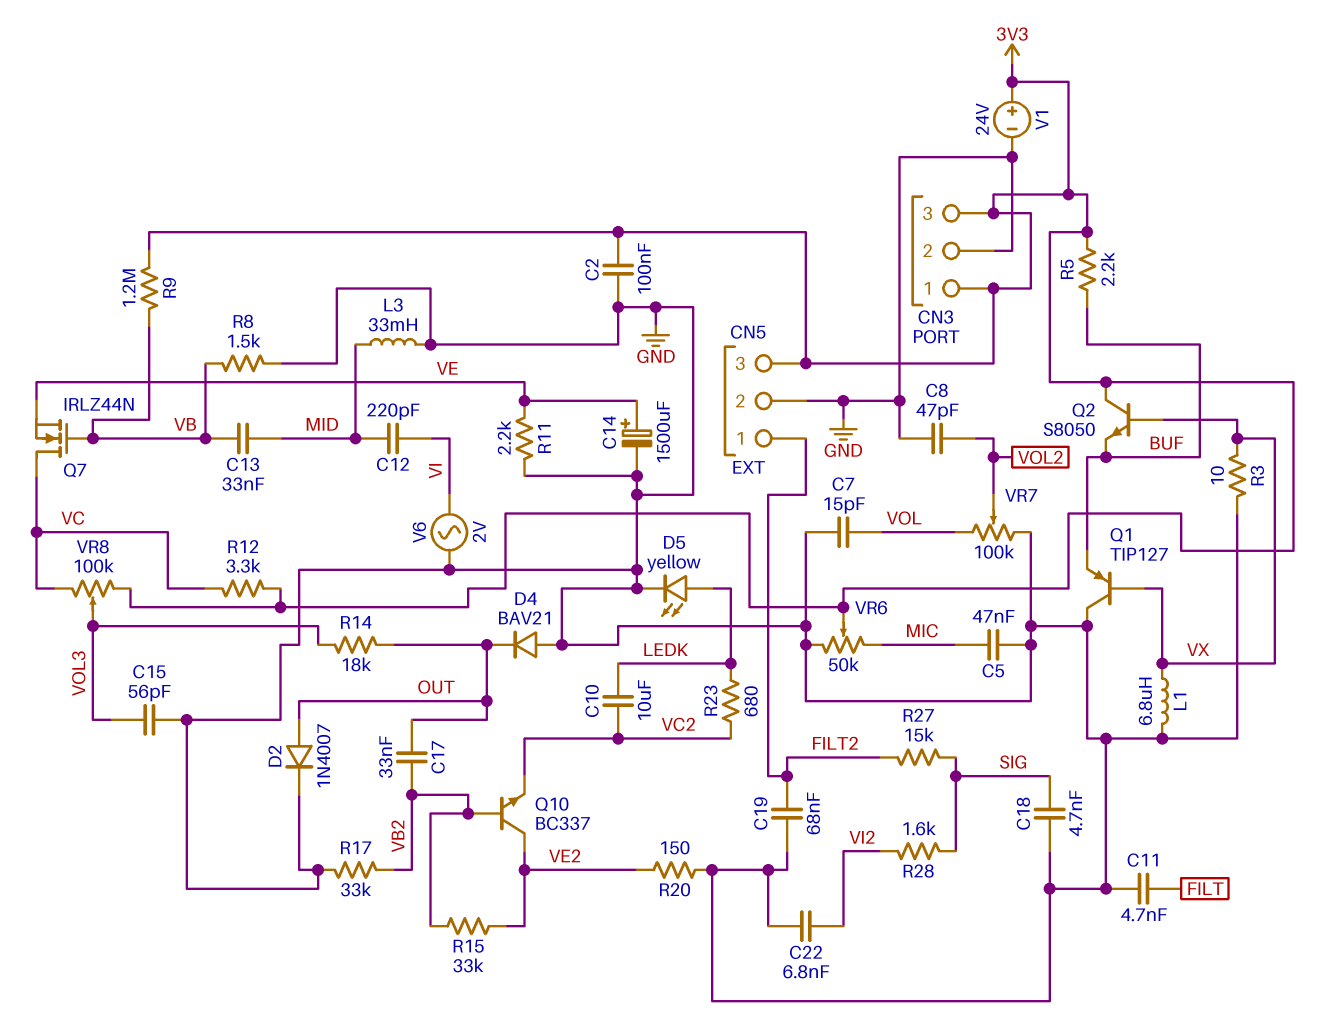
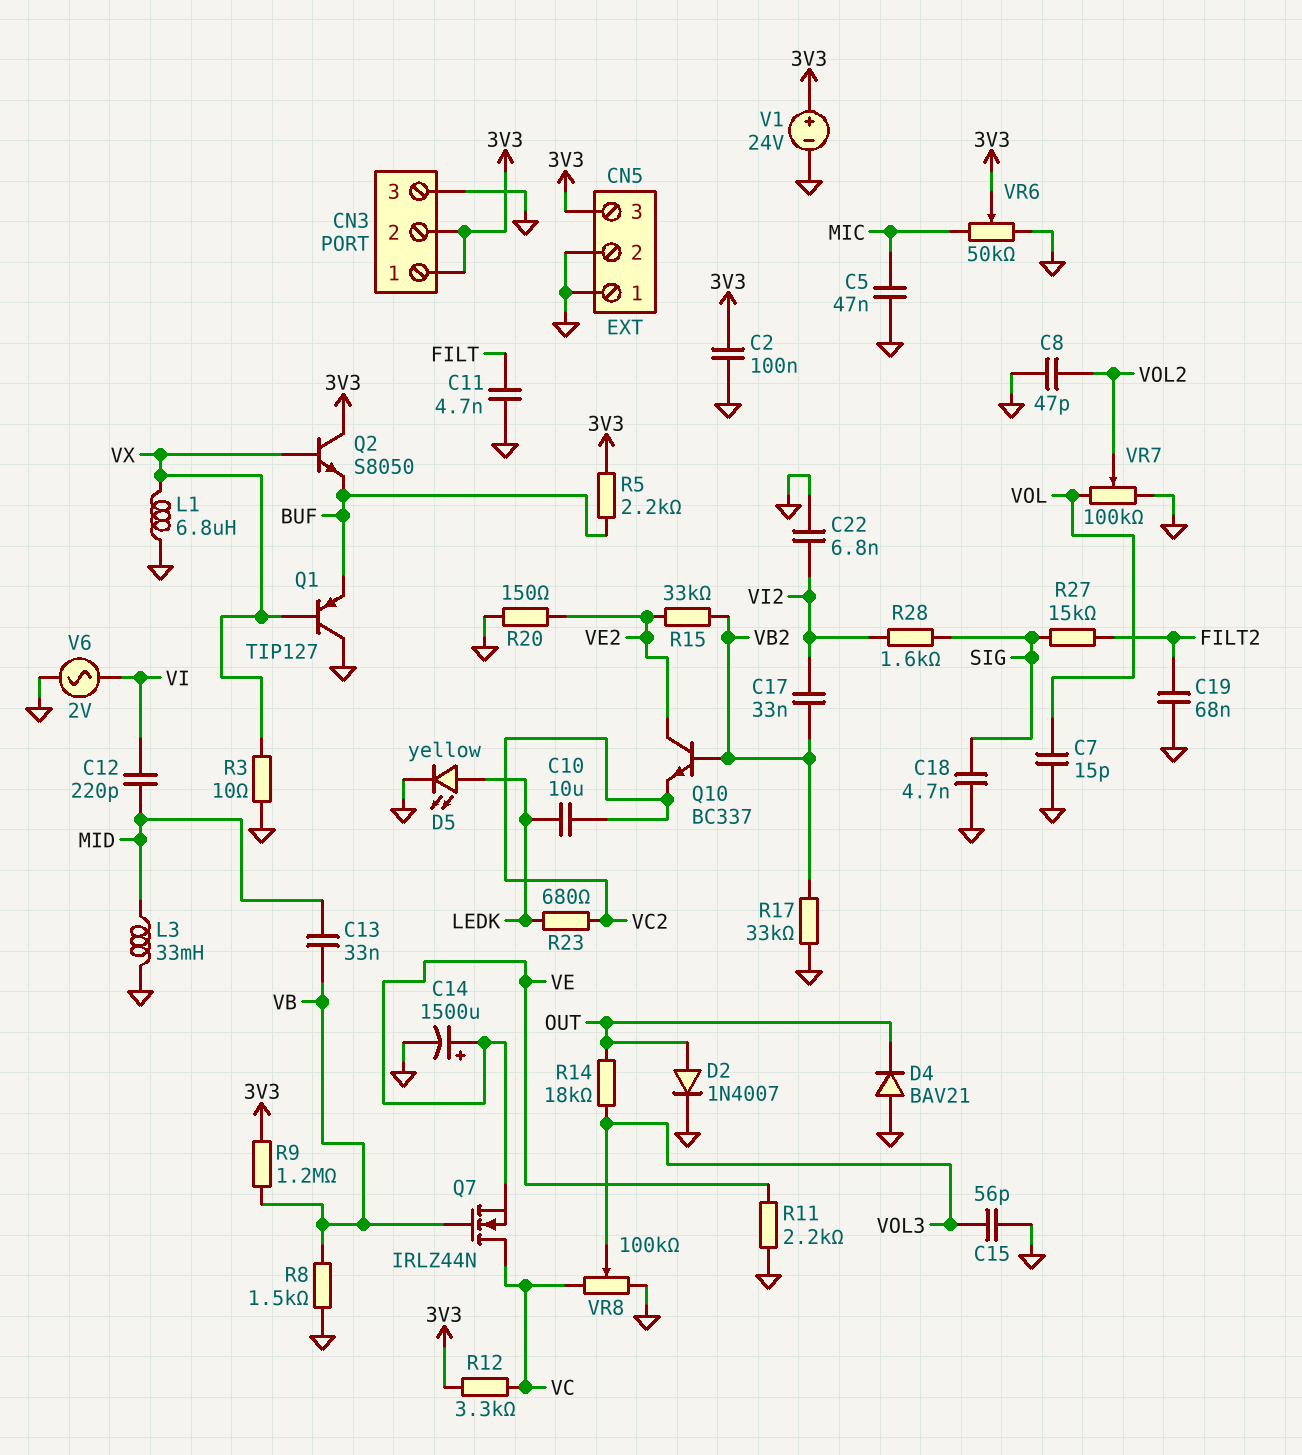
C17: 33nF (OUT, VB2) -> 33nF (VB2, VI2)
CN3 pin 2: GND -> 3V3
CN3 pin 3: 3V3 -> GND
CN5 pin 1: FILT2 -> GND
VR8: 100k (3V3, VC, wiper VOL3) -> 100k (GND, VC, wiper VOL3)

